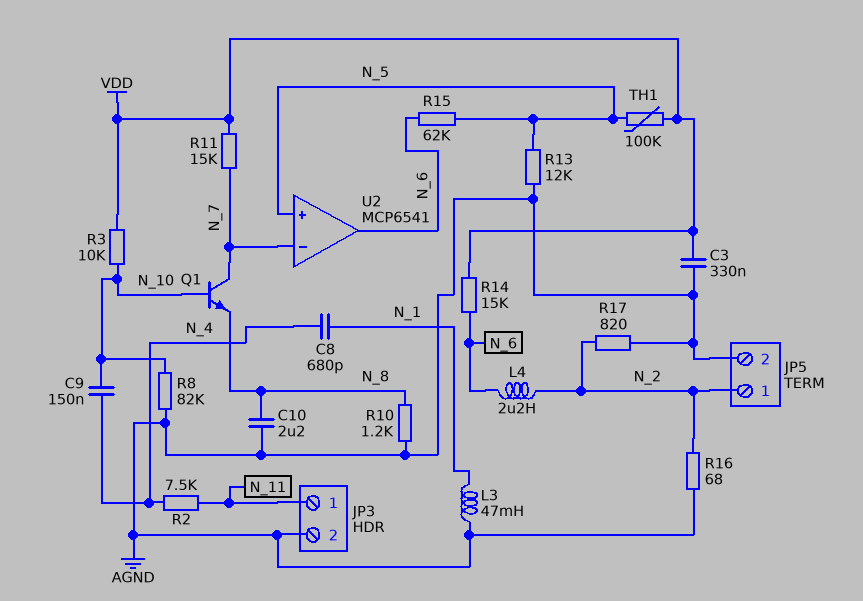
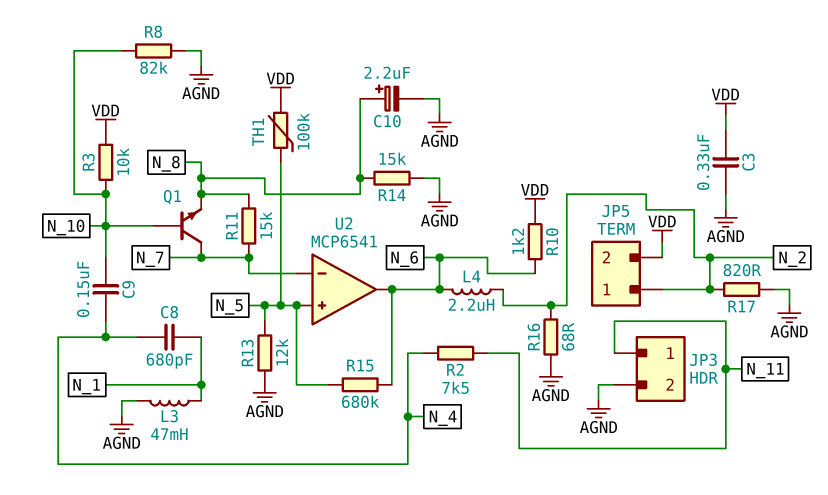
C10: 2.2uF (AGND, N_8) -> 2.2uF (plus N_8, minus AGND)
JP5 pin 2: AGND -> VDD
R10: 1.2k (AGND, N_8) -> 1.2k (N_6, VDD)
R11: 15k (N_7, VDD) -> 15k (N_7, N_8)
R14: 15k (N_6, VDD) -> 15k (AGND, N_8)
R15: 62k (N_5, N_6) -> 680k (N_5, N_6)

